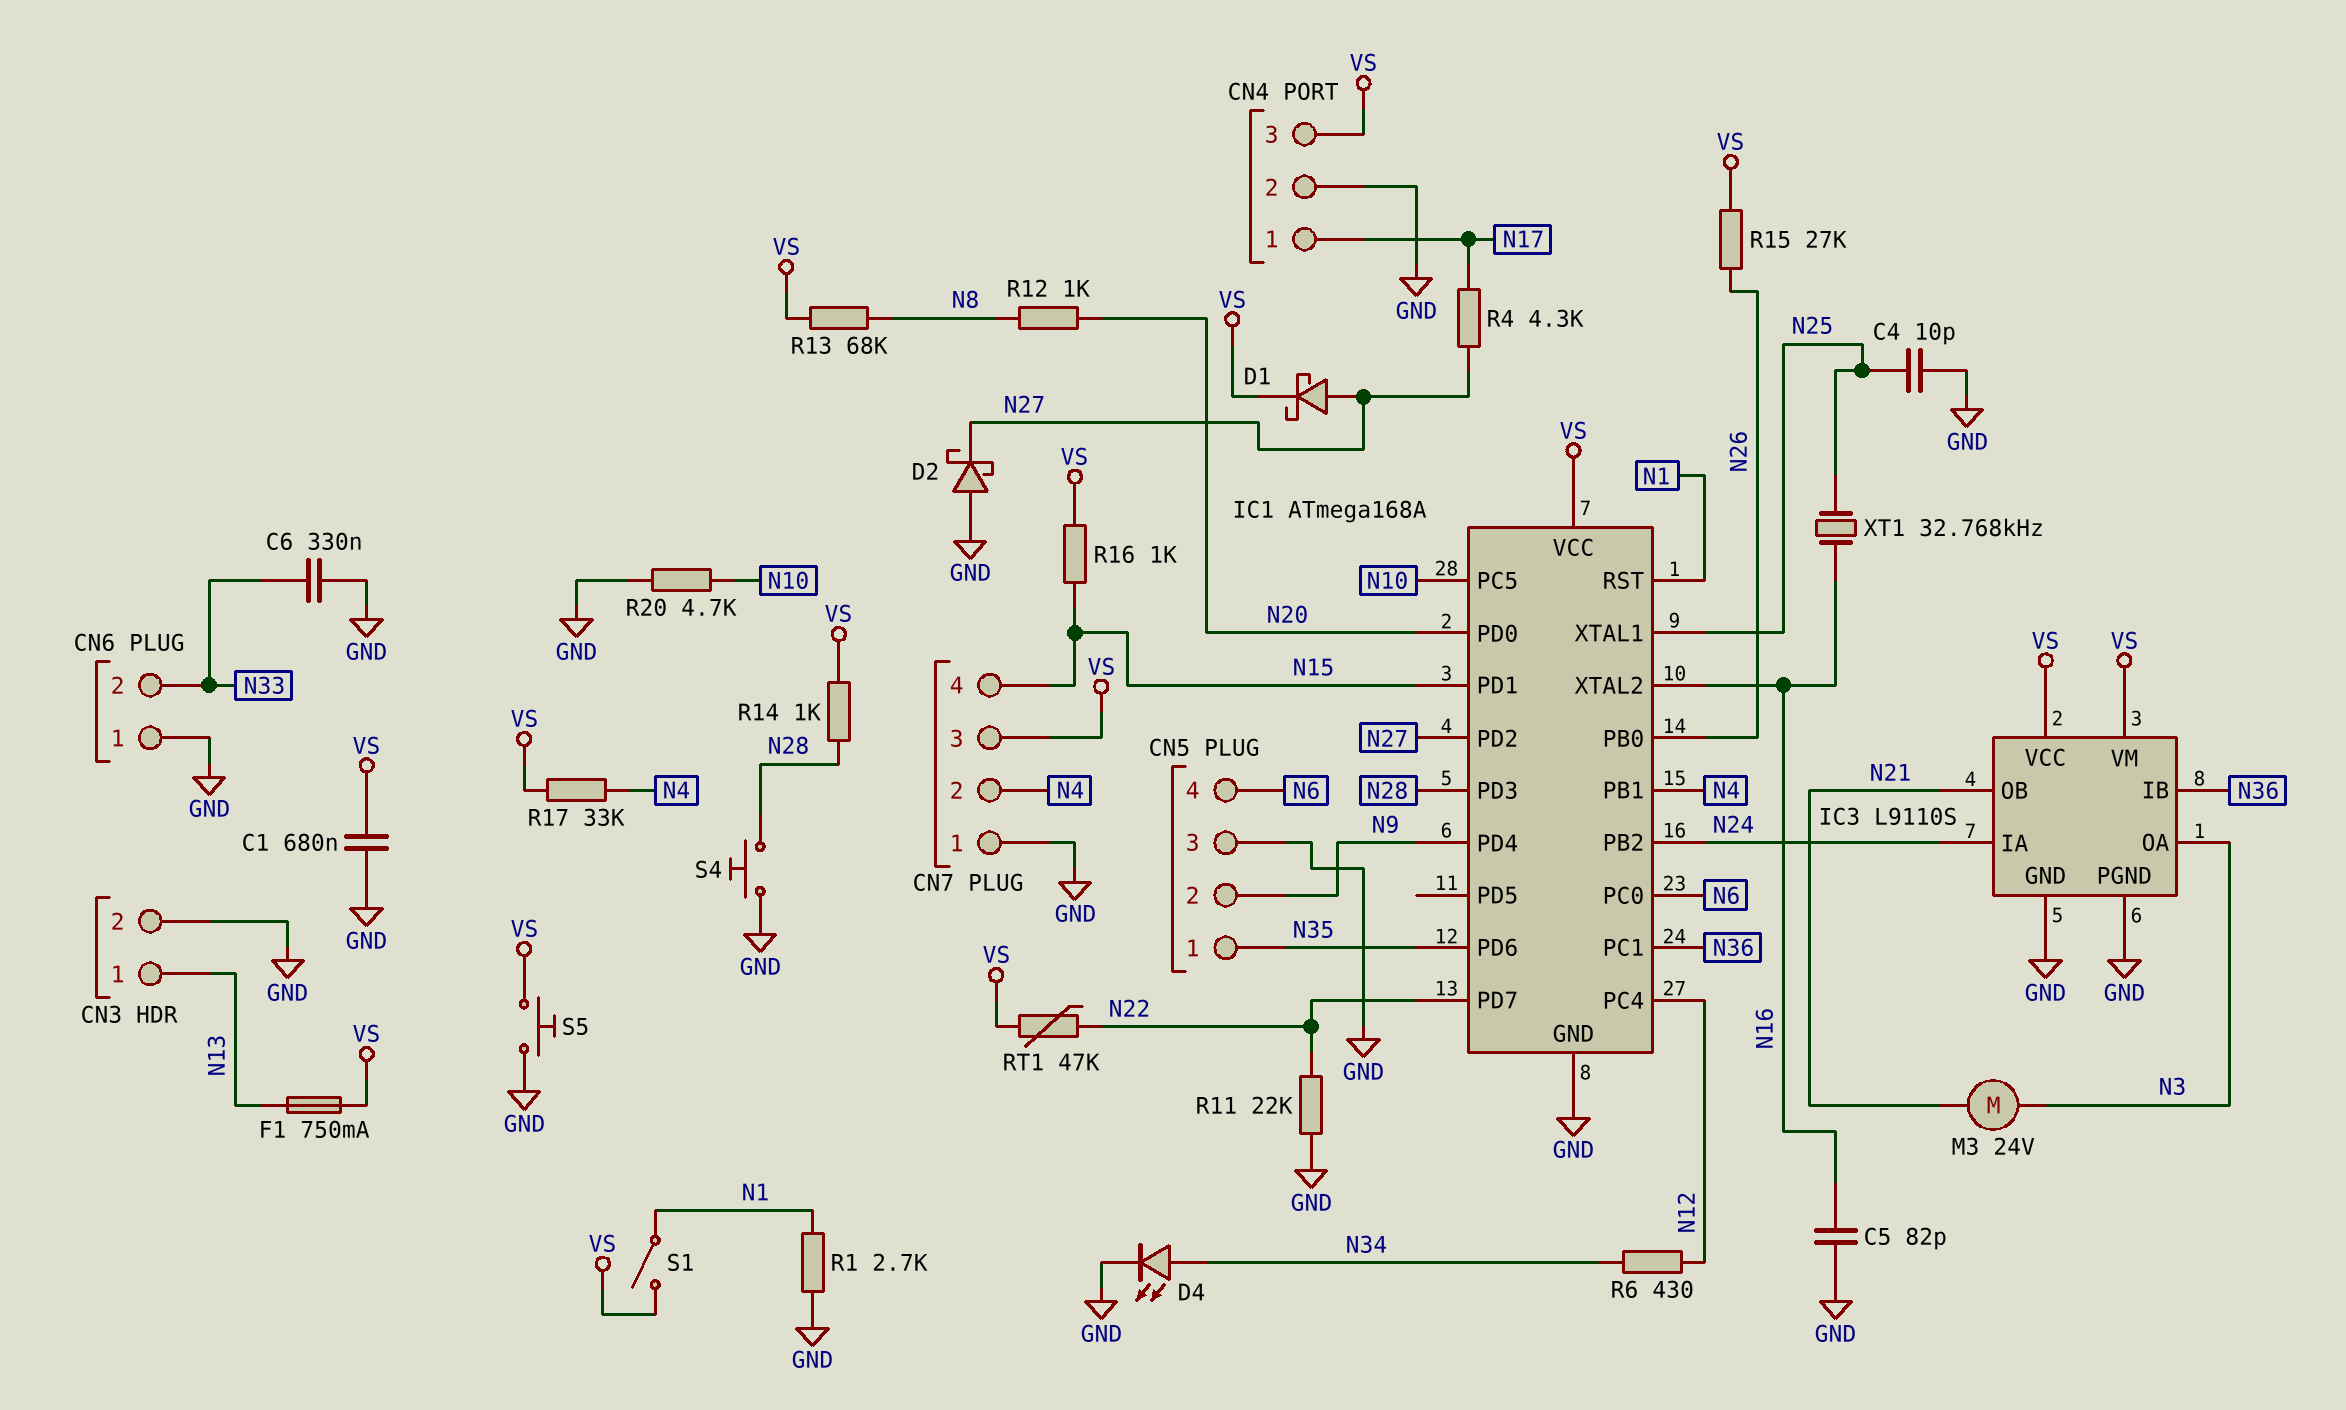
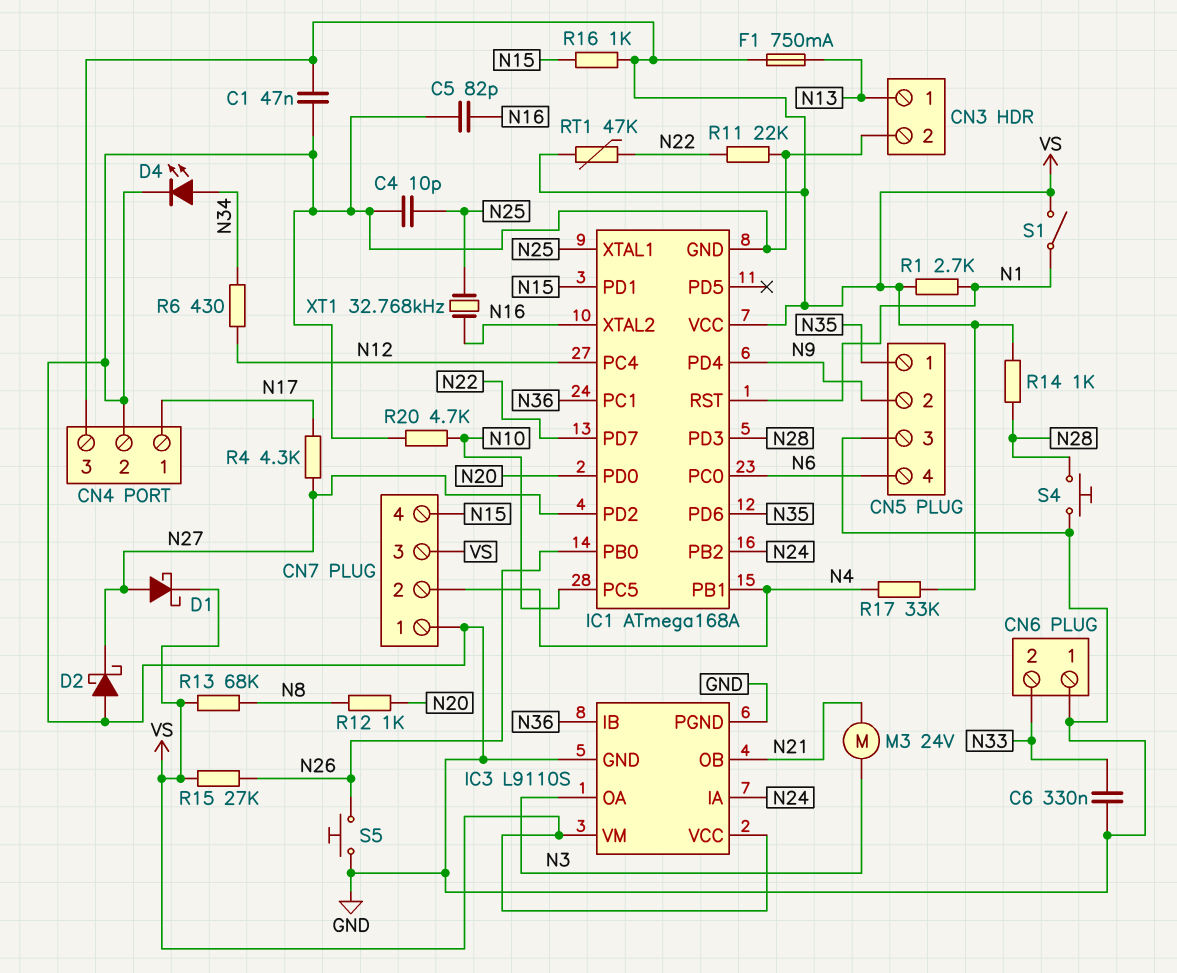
C1: 680nF (GND, VS) -> 47nF (GND, VS)
R1: 2.7k (GND, N1) -> 2.7k (N1, VS)
S5: button (GND, VS) -> button (GND, N26)

